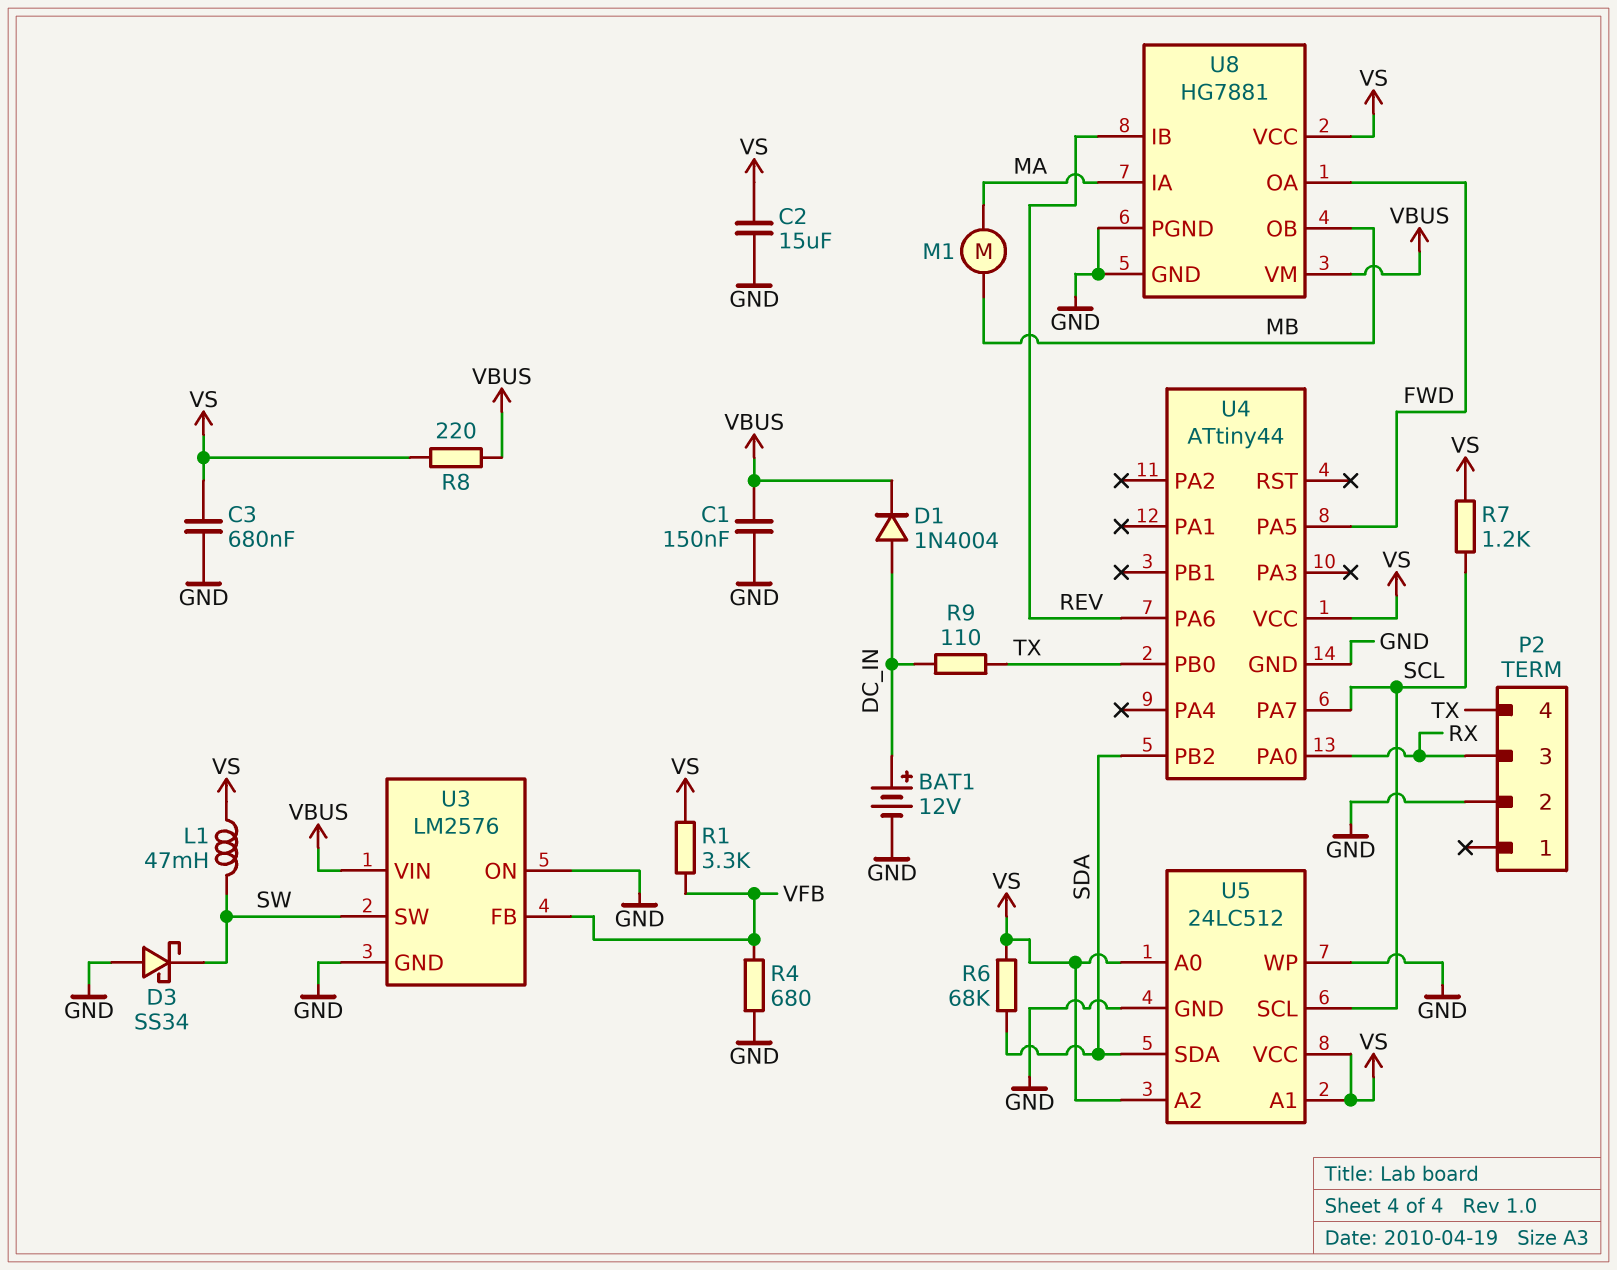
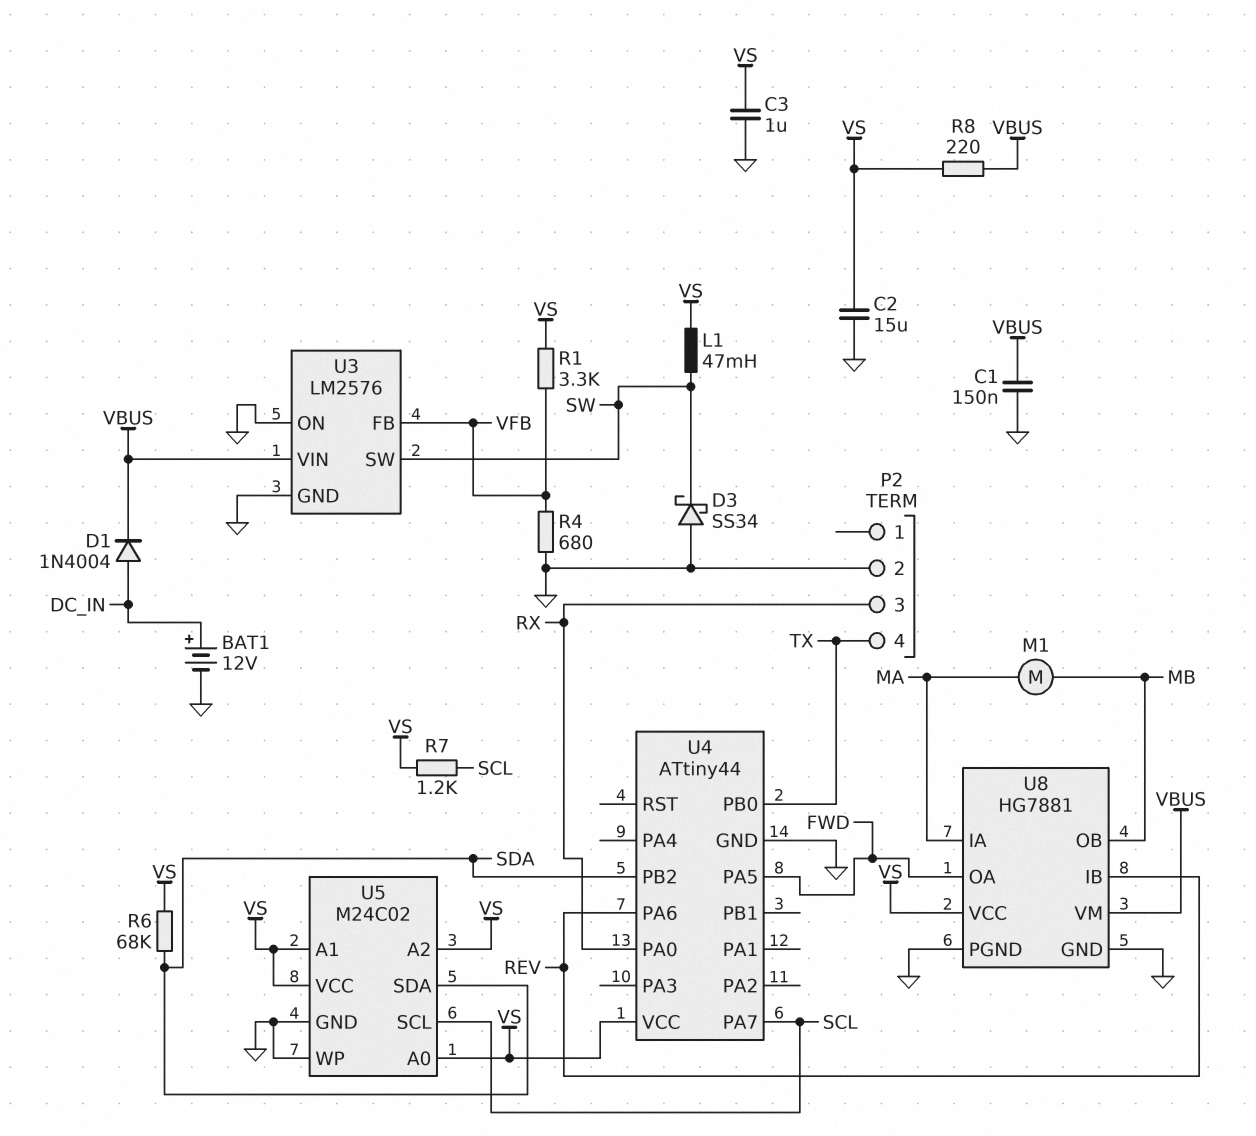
C3: 680nF (GND, VS) -> 1uF (GND, VS)
R9: 110 (DC_IN, TX) -> none
U5: 24LC512 -> M24C02

